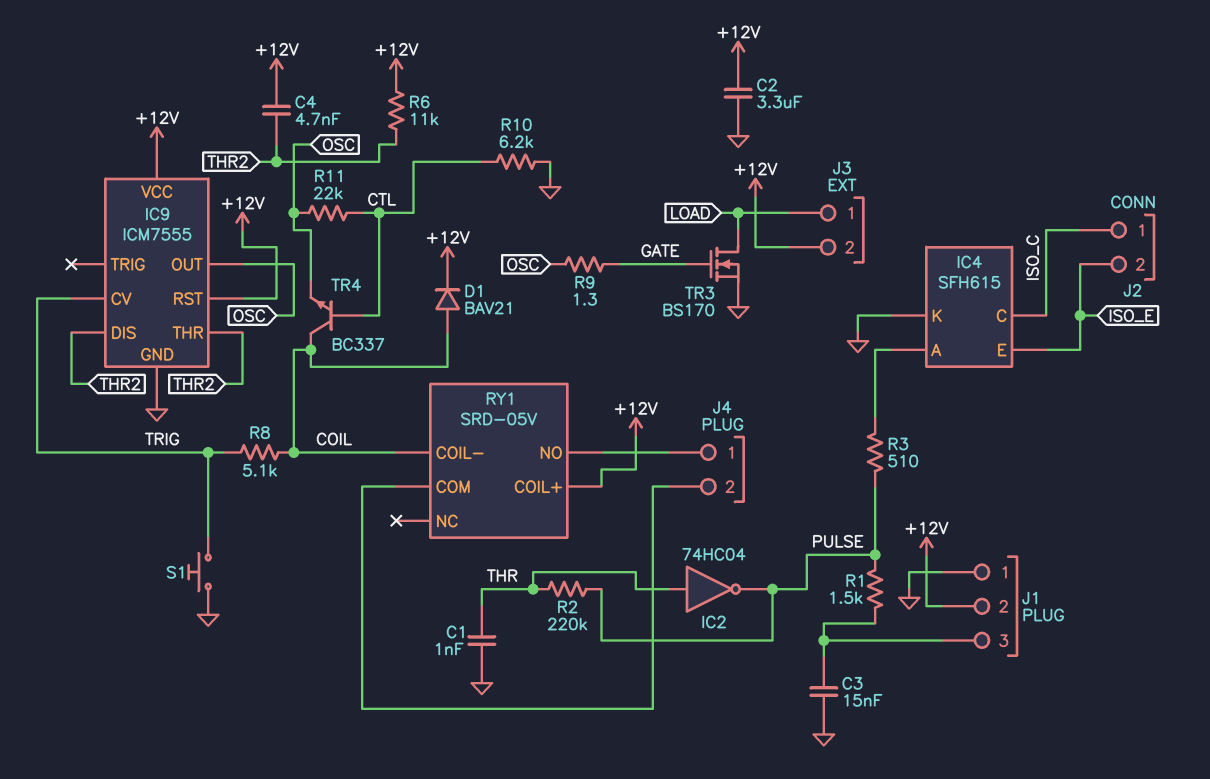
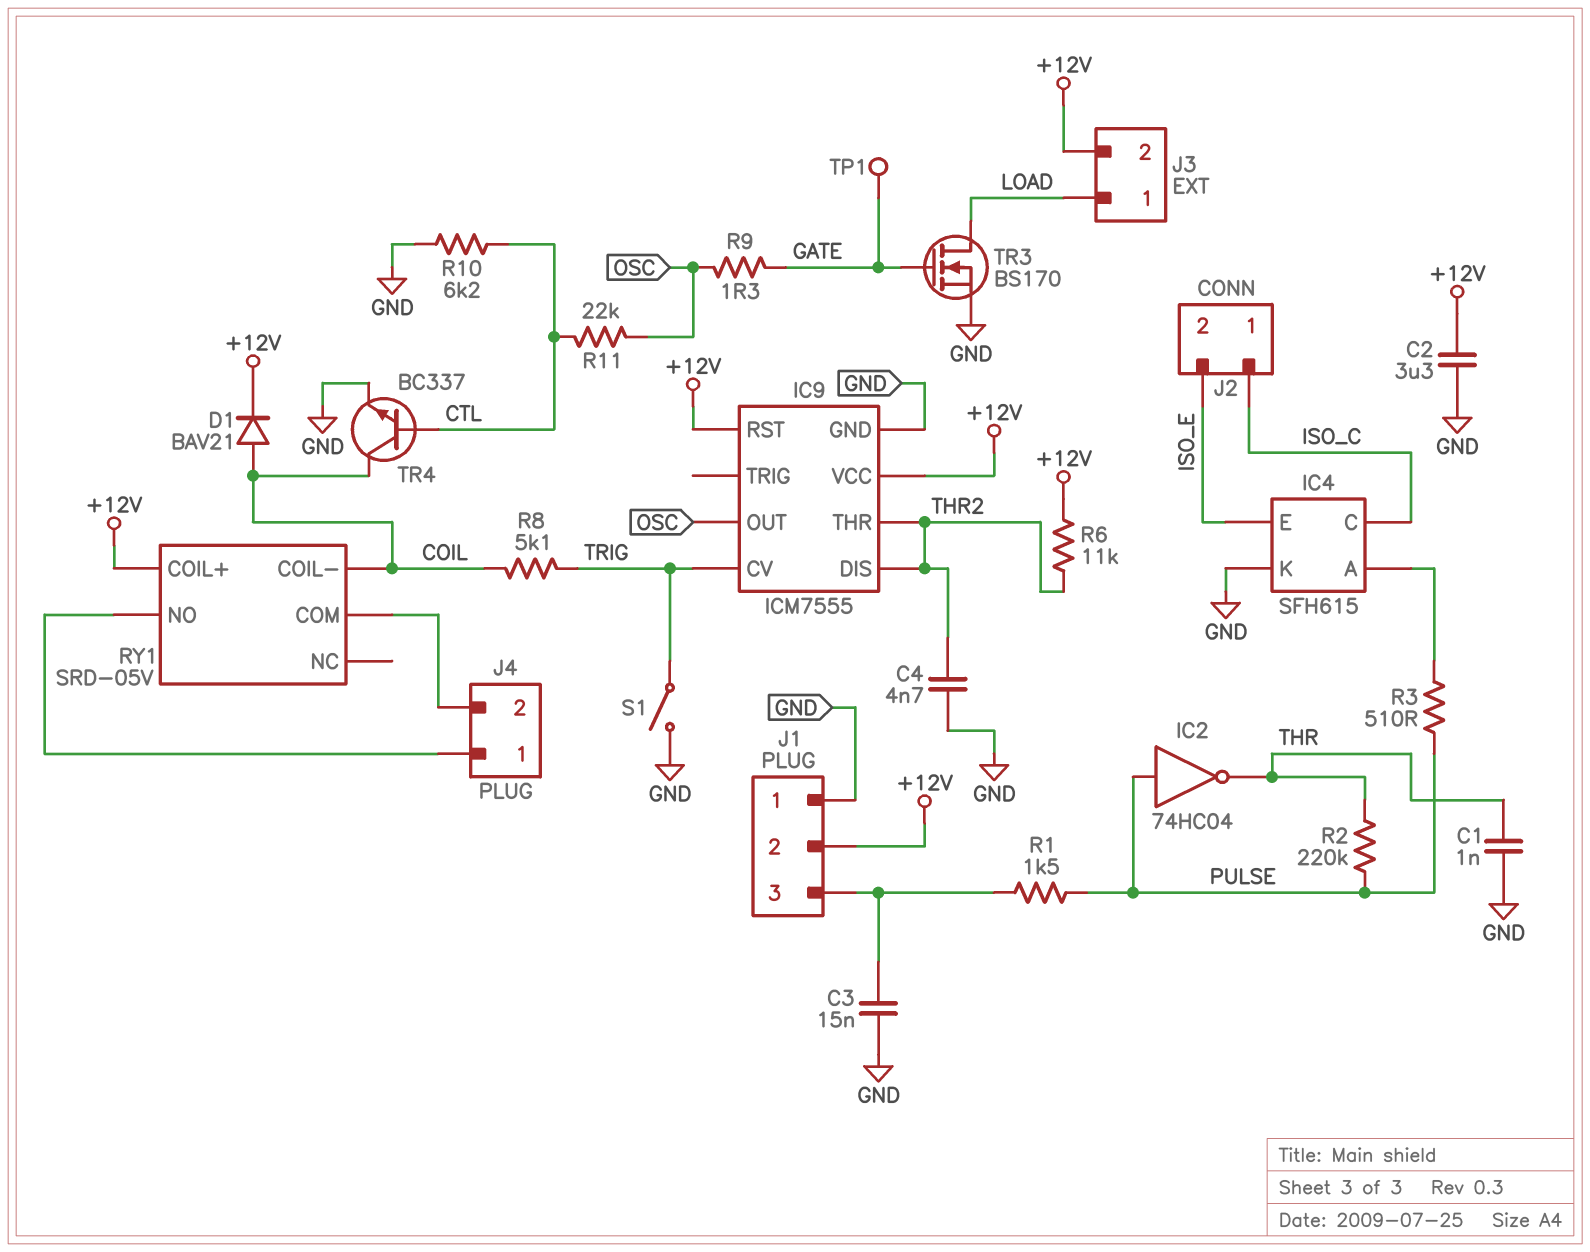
C4: 4.7nF (+12V, THR2) -> 4.7nF (GND, THR2)
IC2: NOT 74HC04 (in THR, out PULSE) -> NOT 74HC04 (in PULSE, out THR)
S1: button (GND, TRIG) -> switch (GND, TRIG)
TP1: none -> test point (GATE)
TR4: NPN BC337 (B CTL, C COIL, E OSC) -> NPN BC337 (B CTL, C COIL, E GND)

